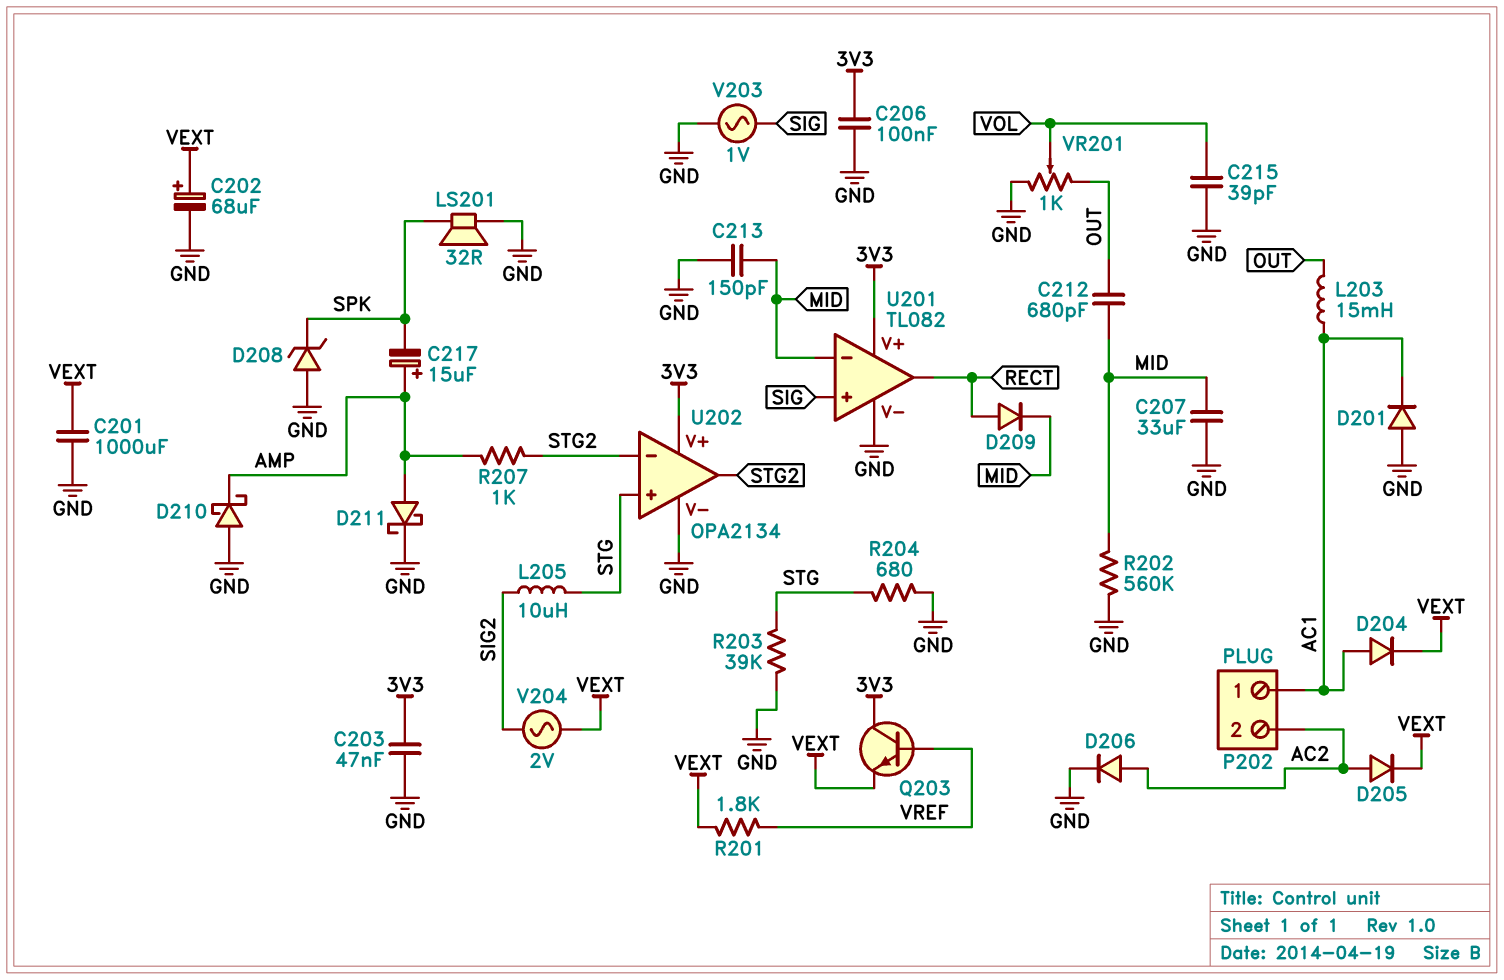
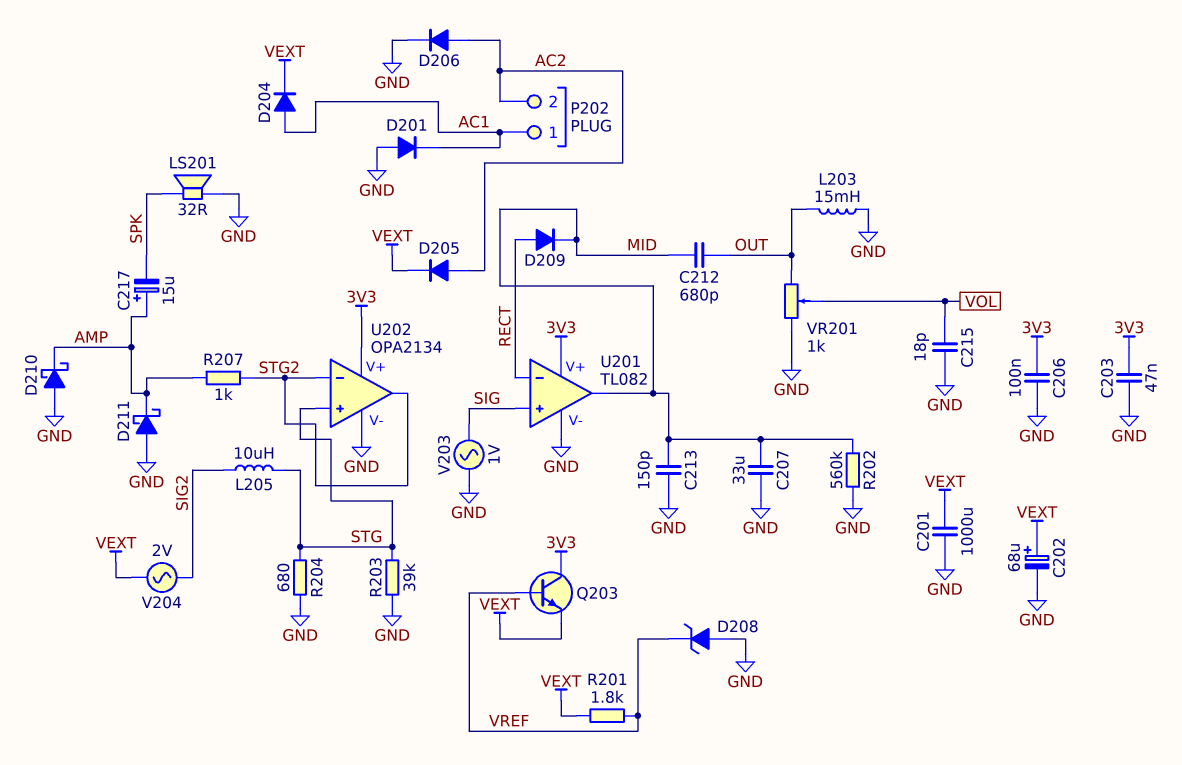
C215: 39pF (GND, VOL) -> 18pF (GND, VOL)
D208: zener (A GND, K SPK) -> zener (A GND, K VREF)
D211: schottky (A AMP, K GND) -> schottky (A GND, K AMP)
L203: 15mH (AC1, OUT) -> 15mH (GND, OUT)
U201 pin in-: MID -> RECT
U201 pin out: RECT -> MID

